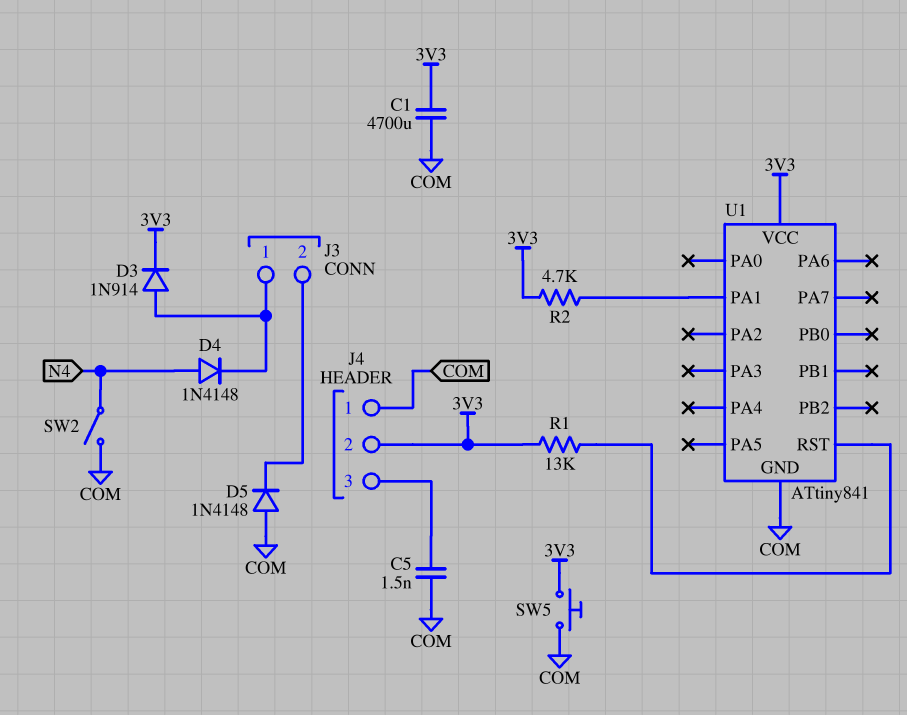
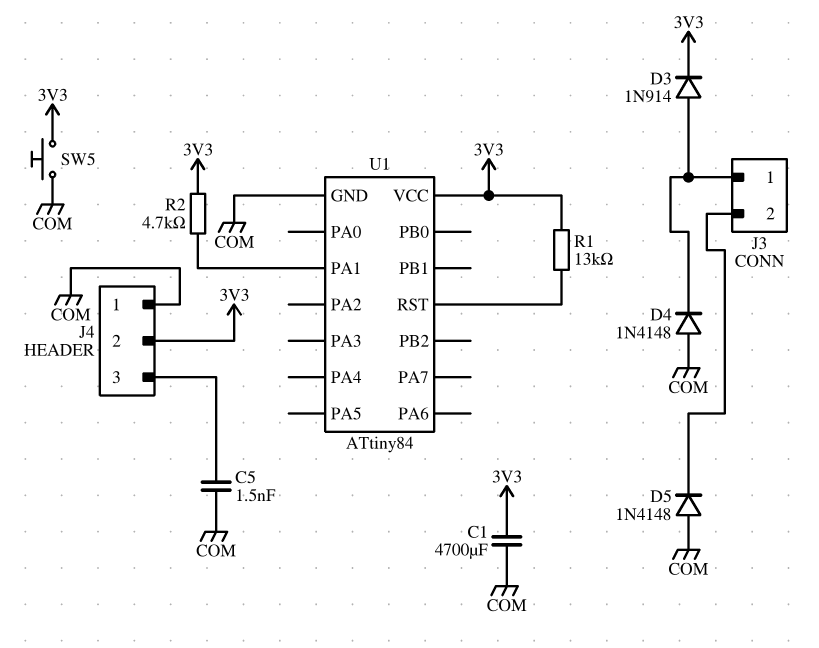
D4: diode 1N4148 (A N4, K J3/1) -> diode 1N4148 (A COM, K J3/1)
SW2: switch (COM, N4) -> none
U1: ATtiny841 -> ATtiny84

